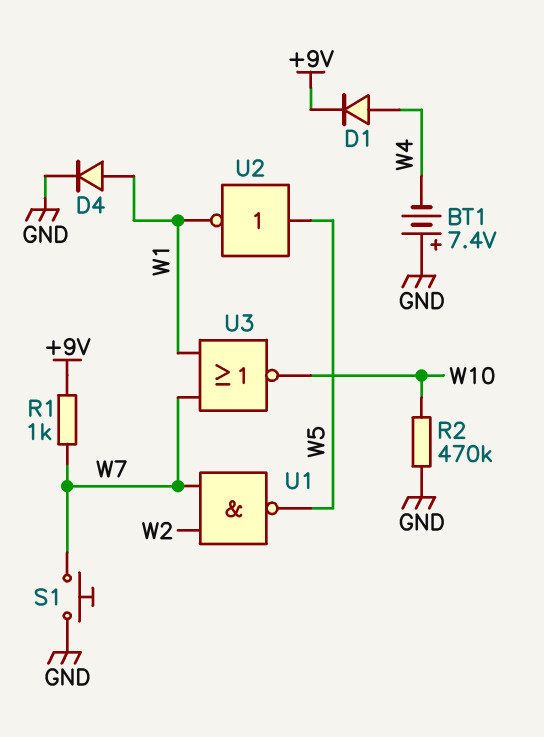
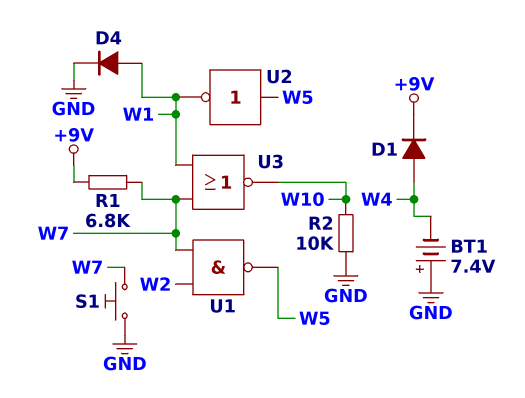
R1: 1k (+9V, W7) -> 6.8k (+9V, W7)
R2: 470k (GND, W10) -> 10k (GND, W10)

